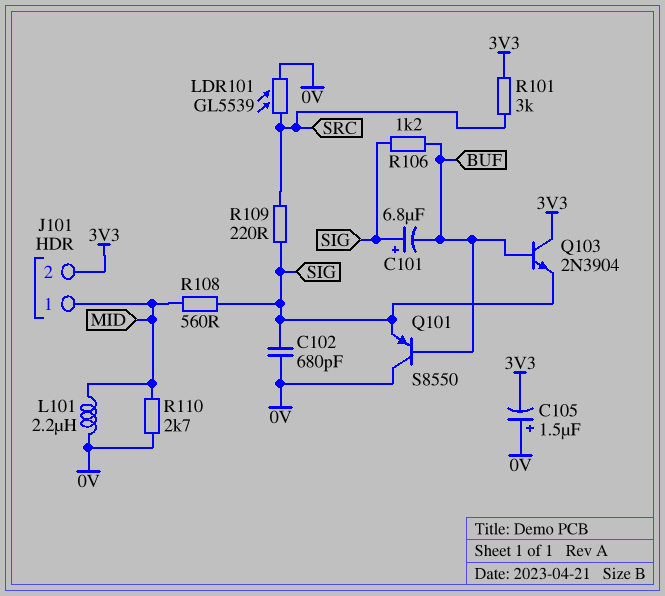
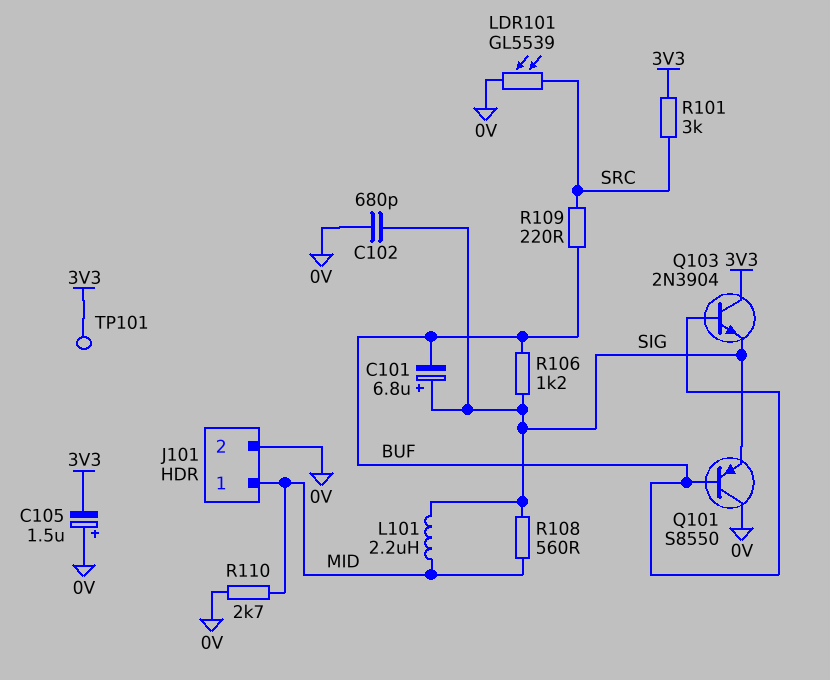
J101 pin 2: 3V3 -> 0V
L101: 2.2uH (0V, MID) -> 2.2uH (MID, SIG)
R109: 220 (SIG, SRC) -> 220 (BUF, SRC)
TP101: none -> test point (3V3)

